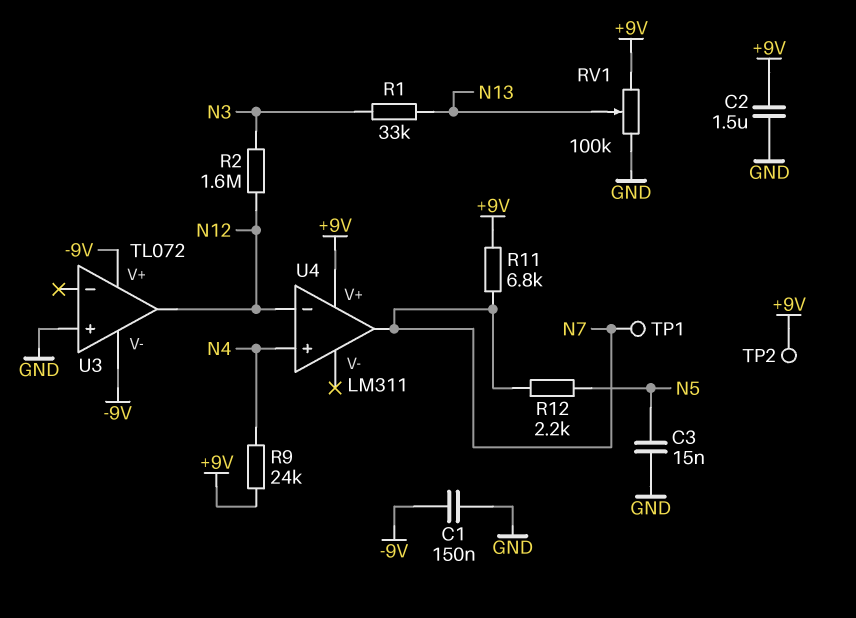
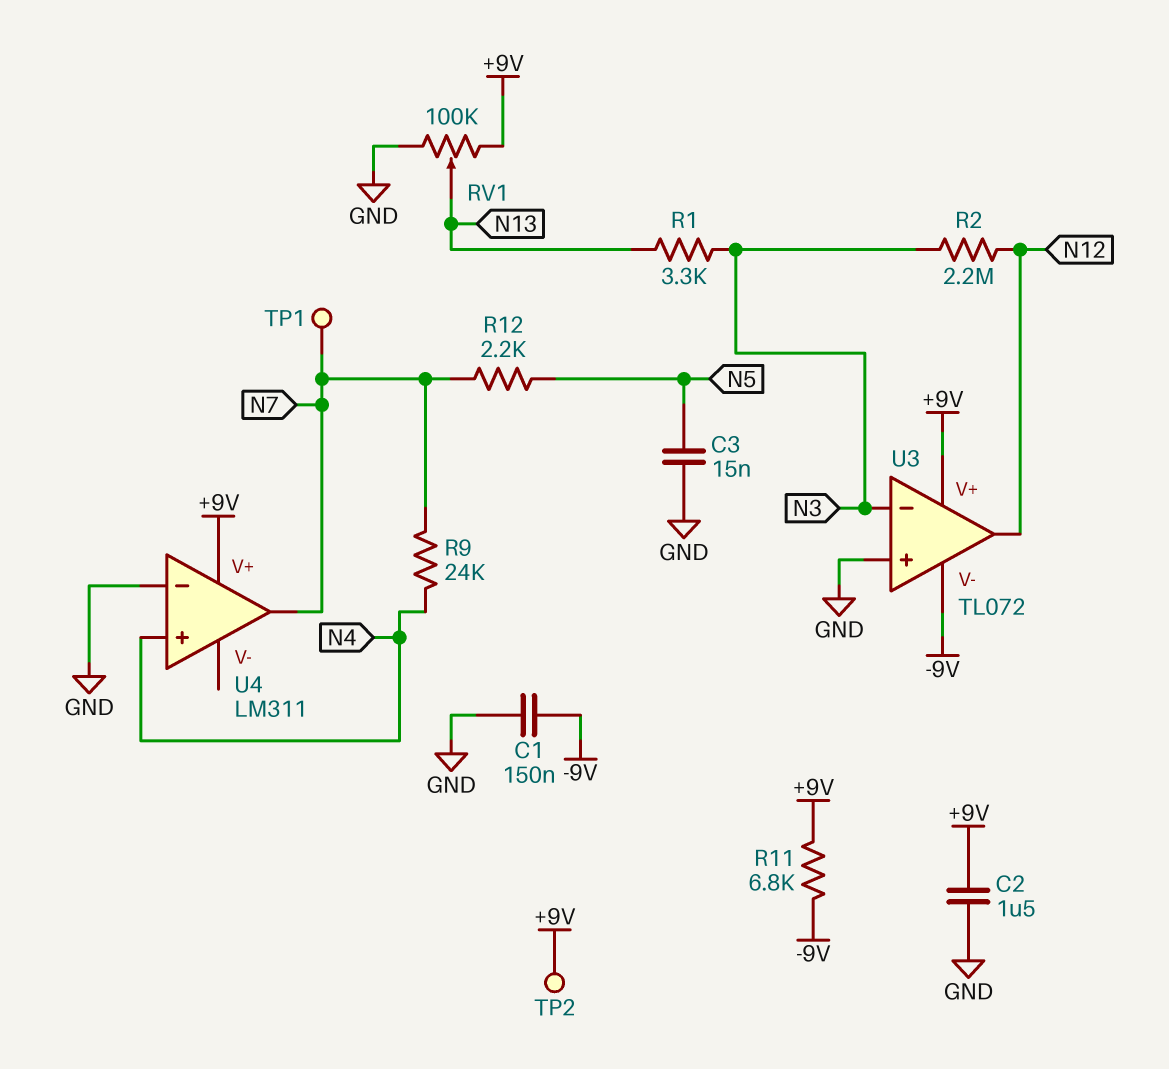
R1: 33k (N3, N13) -> 3.3k (N3, N13)
R2: 1.6M (N3, N12) -> 2.2M (N3, N12)
R9: 24k (+9V, N4) -> 24k (N4, N7)
R11: 6.8k (+9V, N7) -> 6.8k (+9V, -9V)
U3 pin V+: -9V -> +9V
U3 pin in-: none -> N3
U4 pin in-: N12 -> GND

